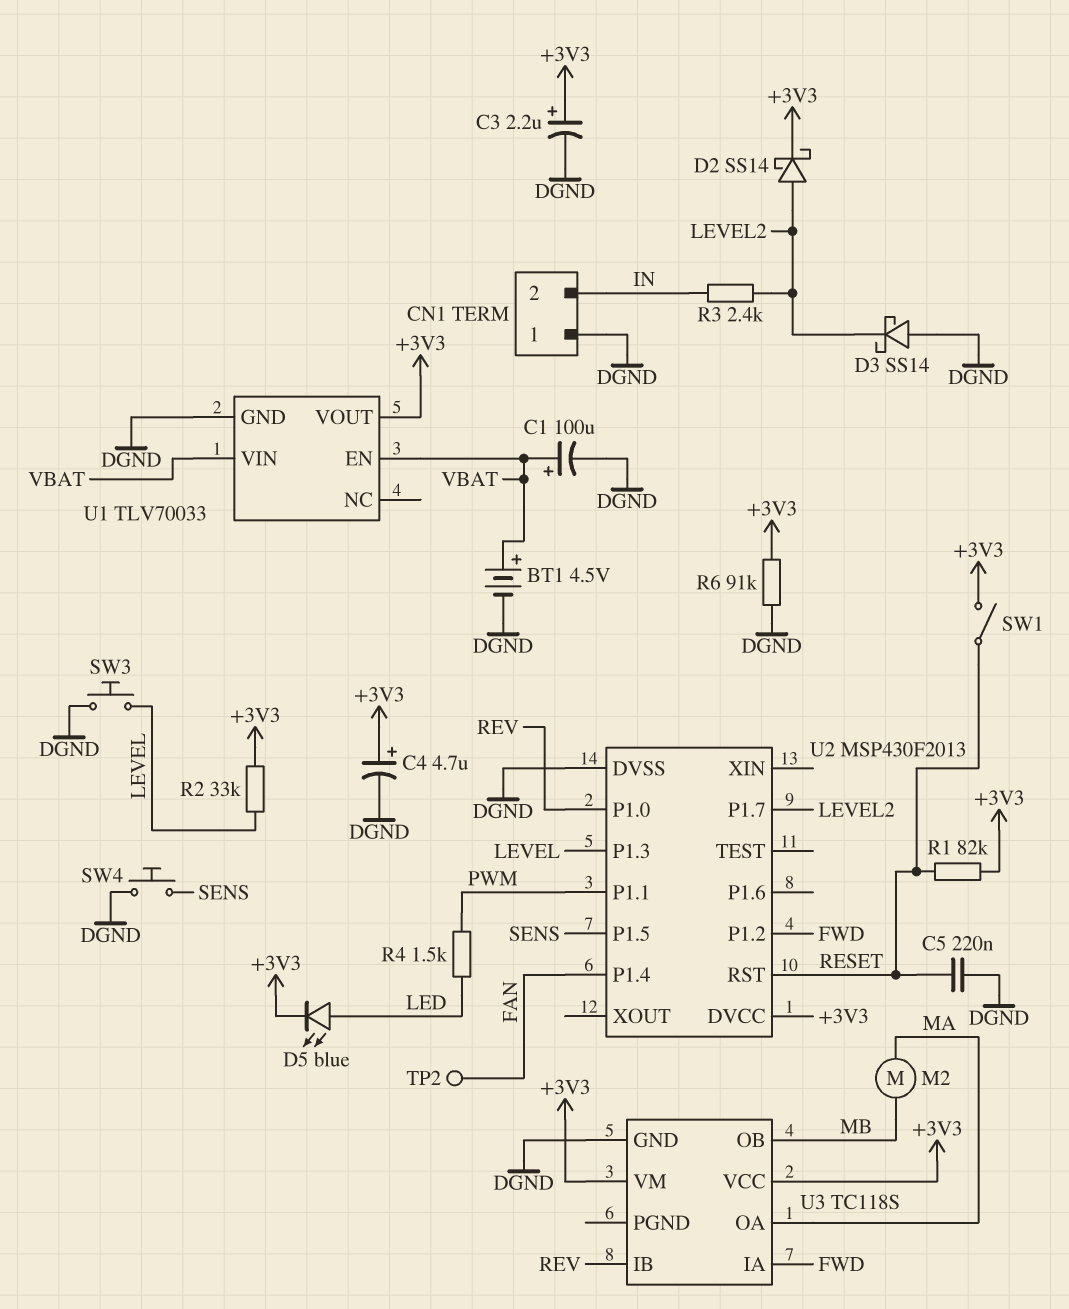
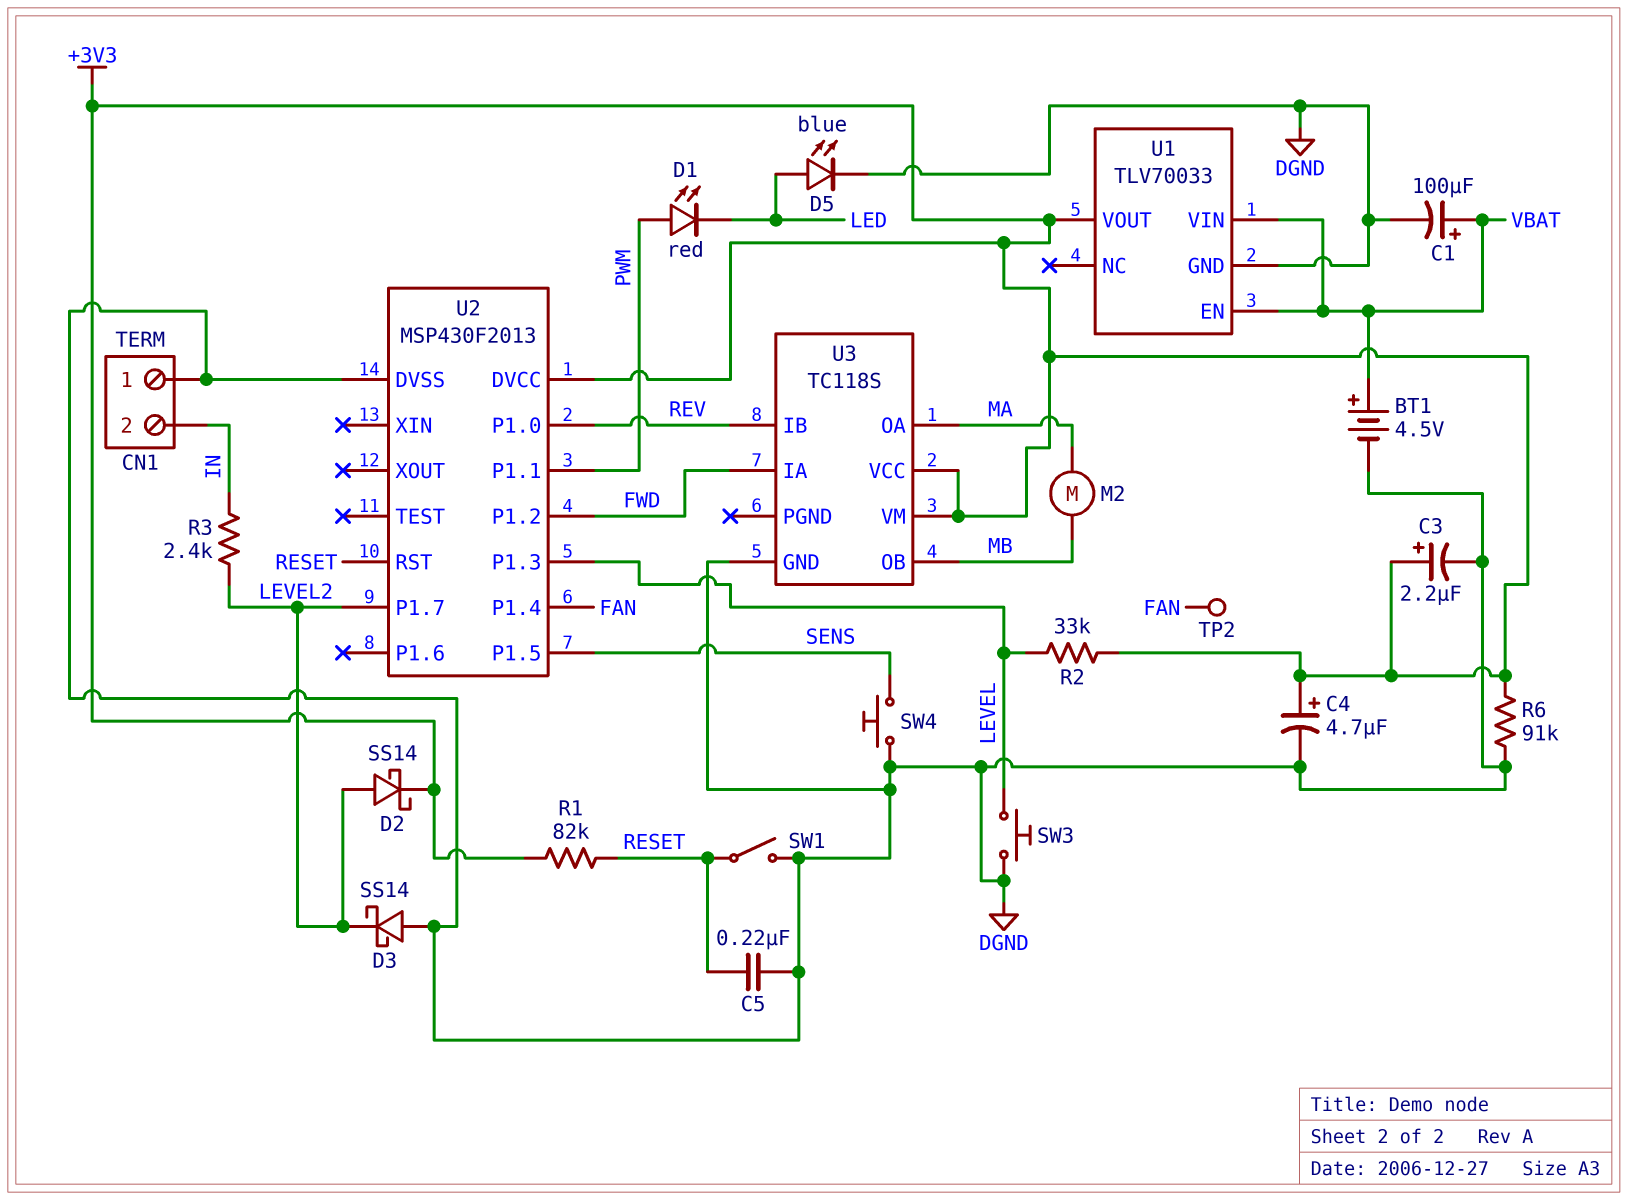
D1: none -> LED red (A PWM, K LED)
D5: LED blue (A LED, K +3V3) -> LED blue (A LED, K DGND)
R4: 1.5k (LED, PWM) -> none
SW1: switch (+3V3, RESET) -> switch (DGND, RESET)

